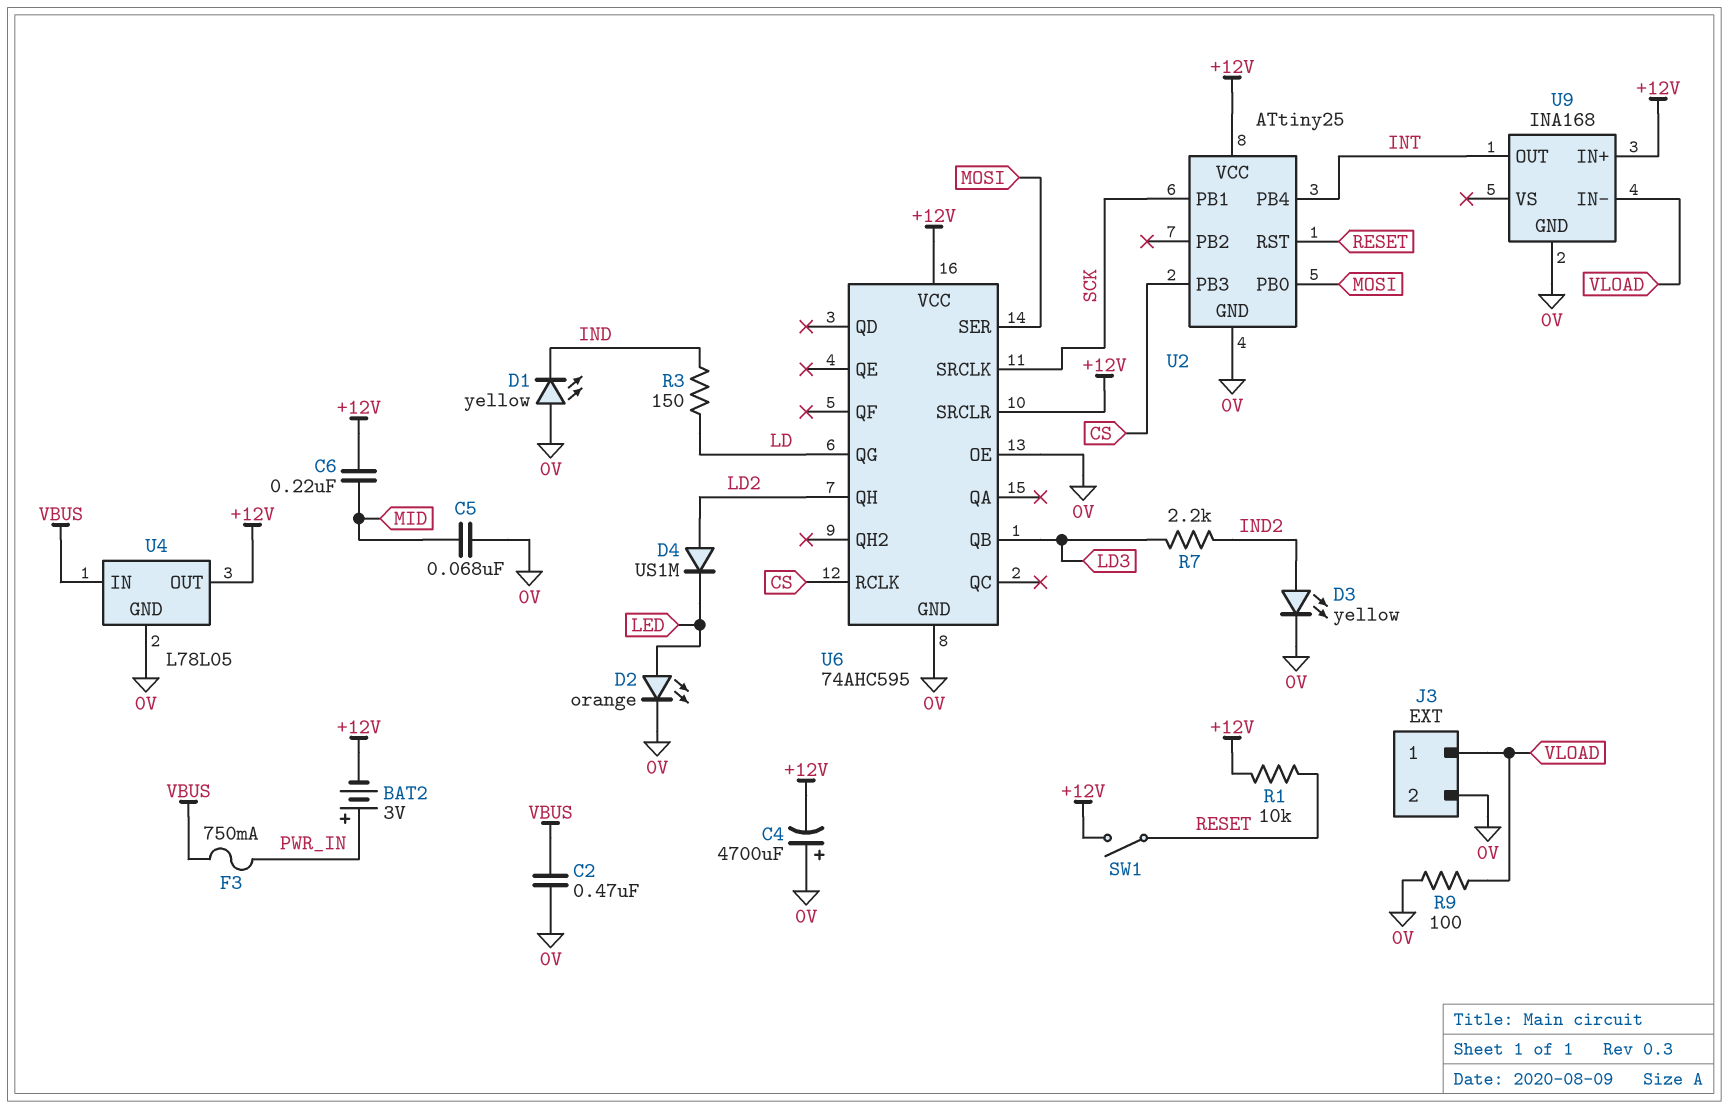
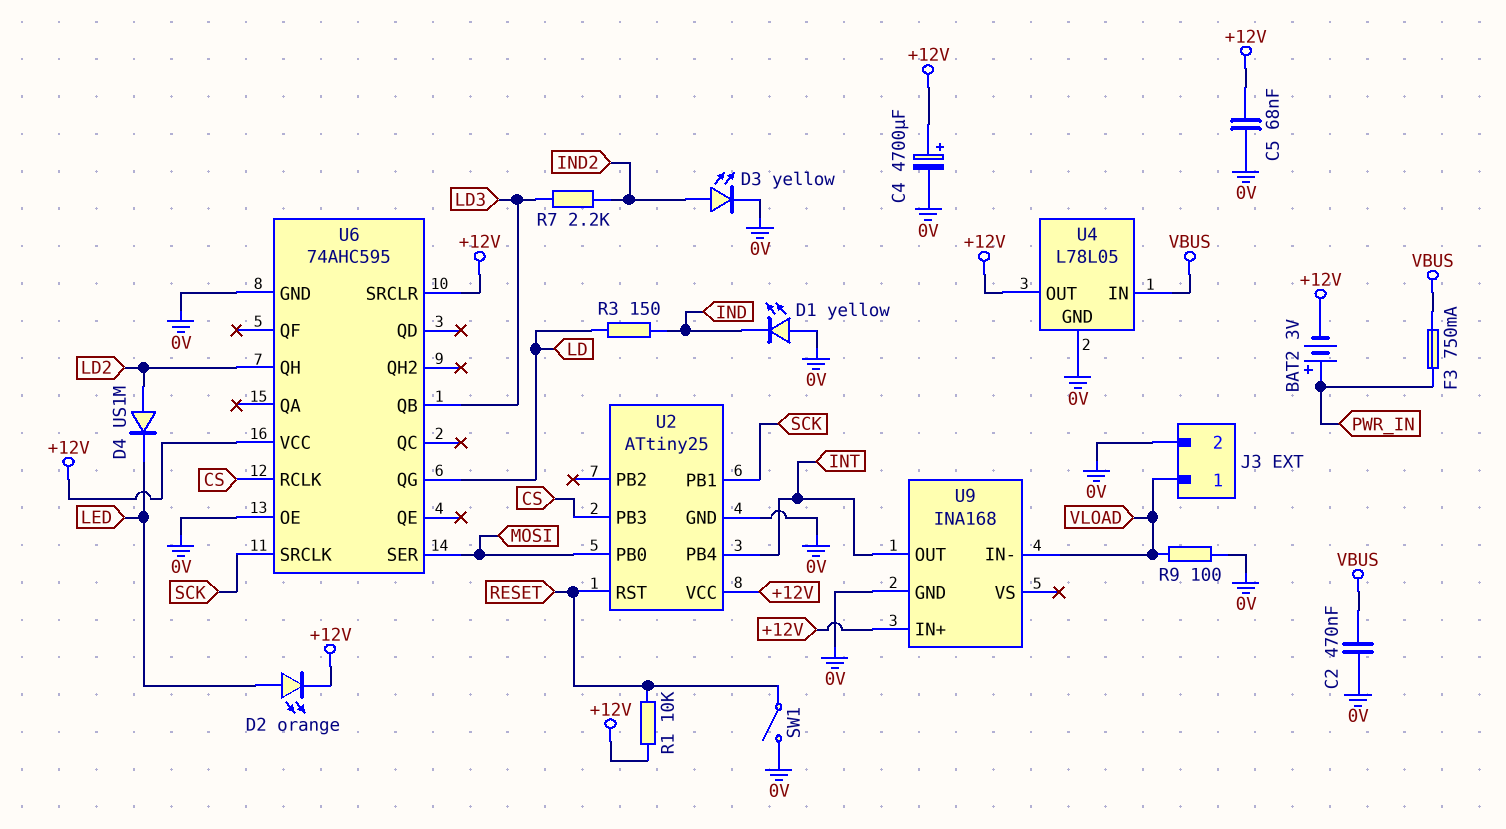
C4: 4700uF (plus 0V, minus +12V) -> 4700uF (plus +12V, minus 0V)
C5: 68nF (0V, MID) -> 68nF (+12V, 0V)
C6: 220nF (+12V, MID) -> none
D2: LED orange (A LED, K 0V) -> LED orange (A LED, K +12V)
SW1: switch (+12V, RESET) -> switch (0V, RESET)

